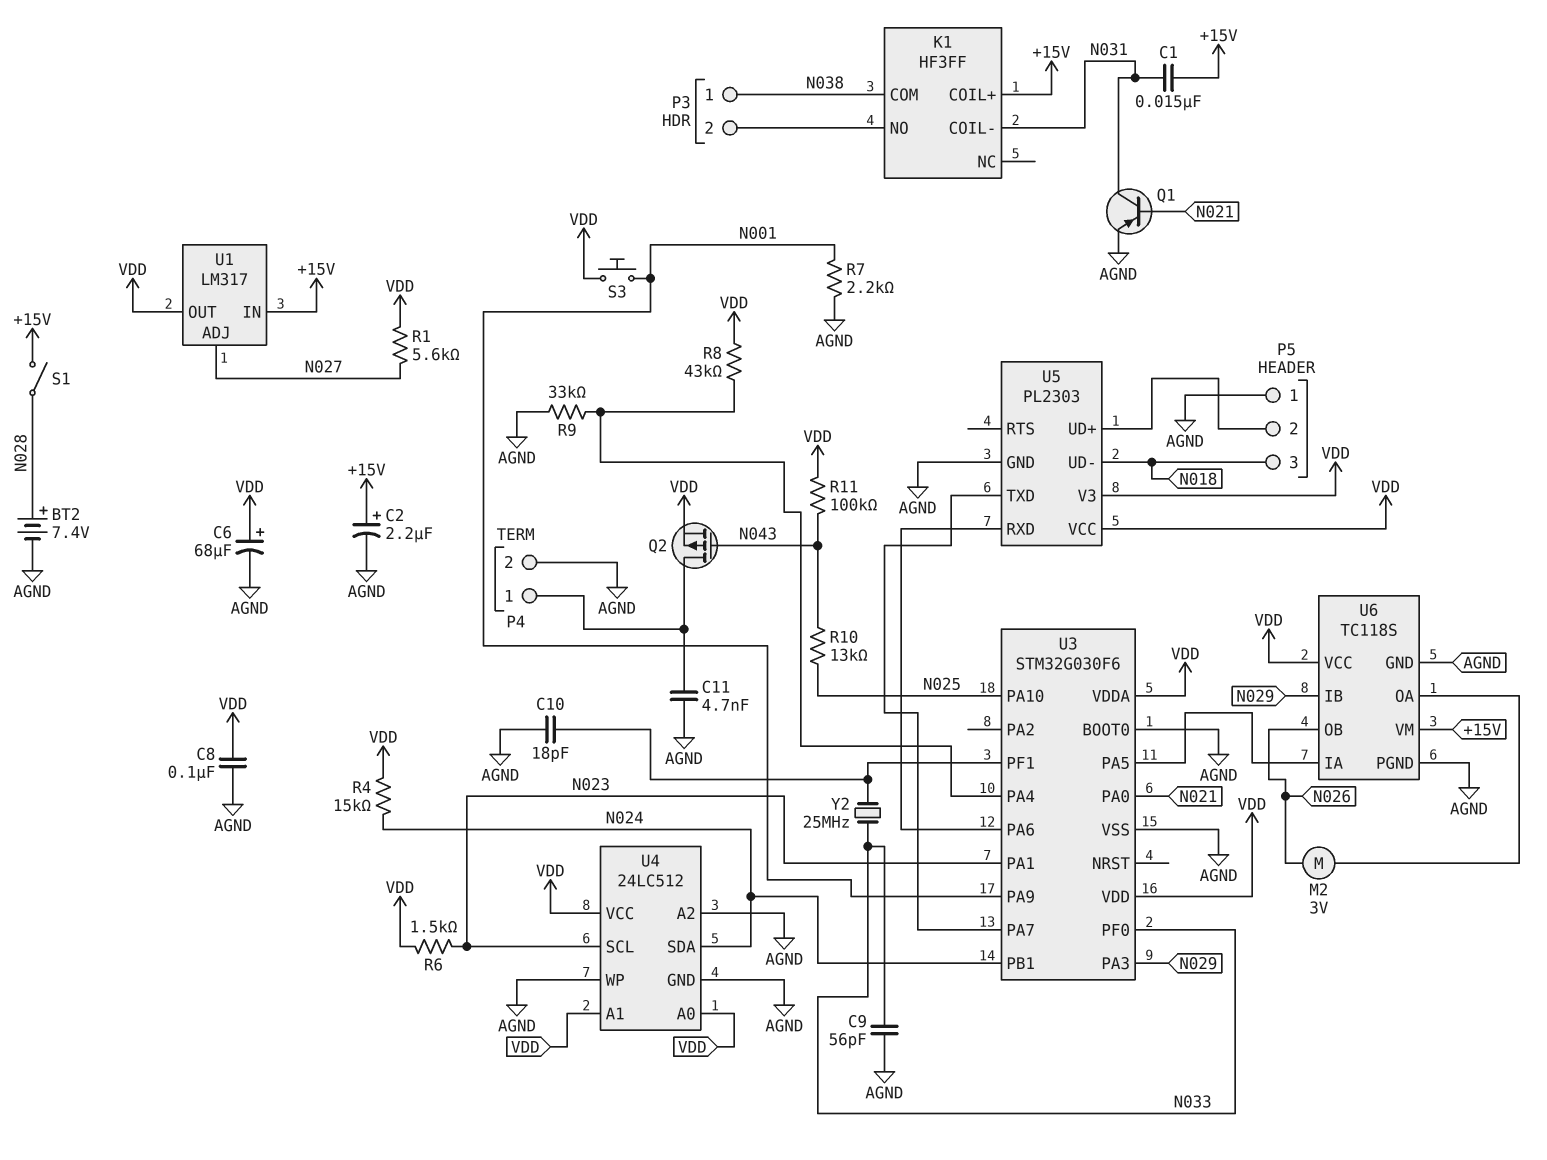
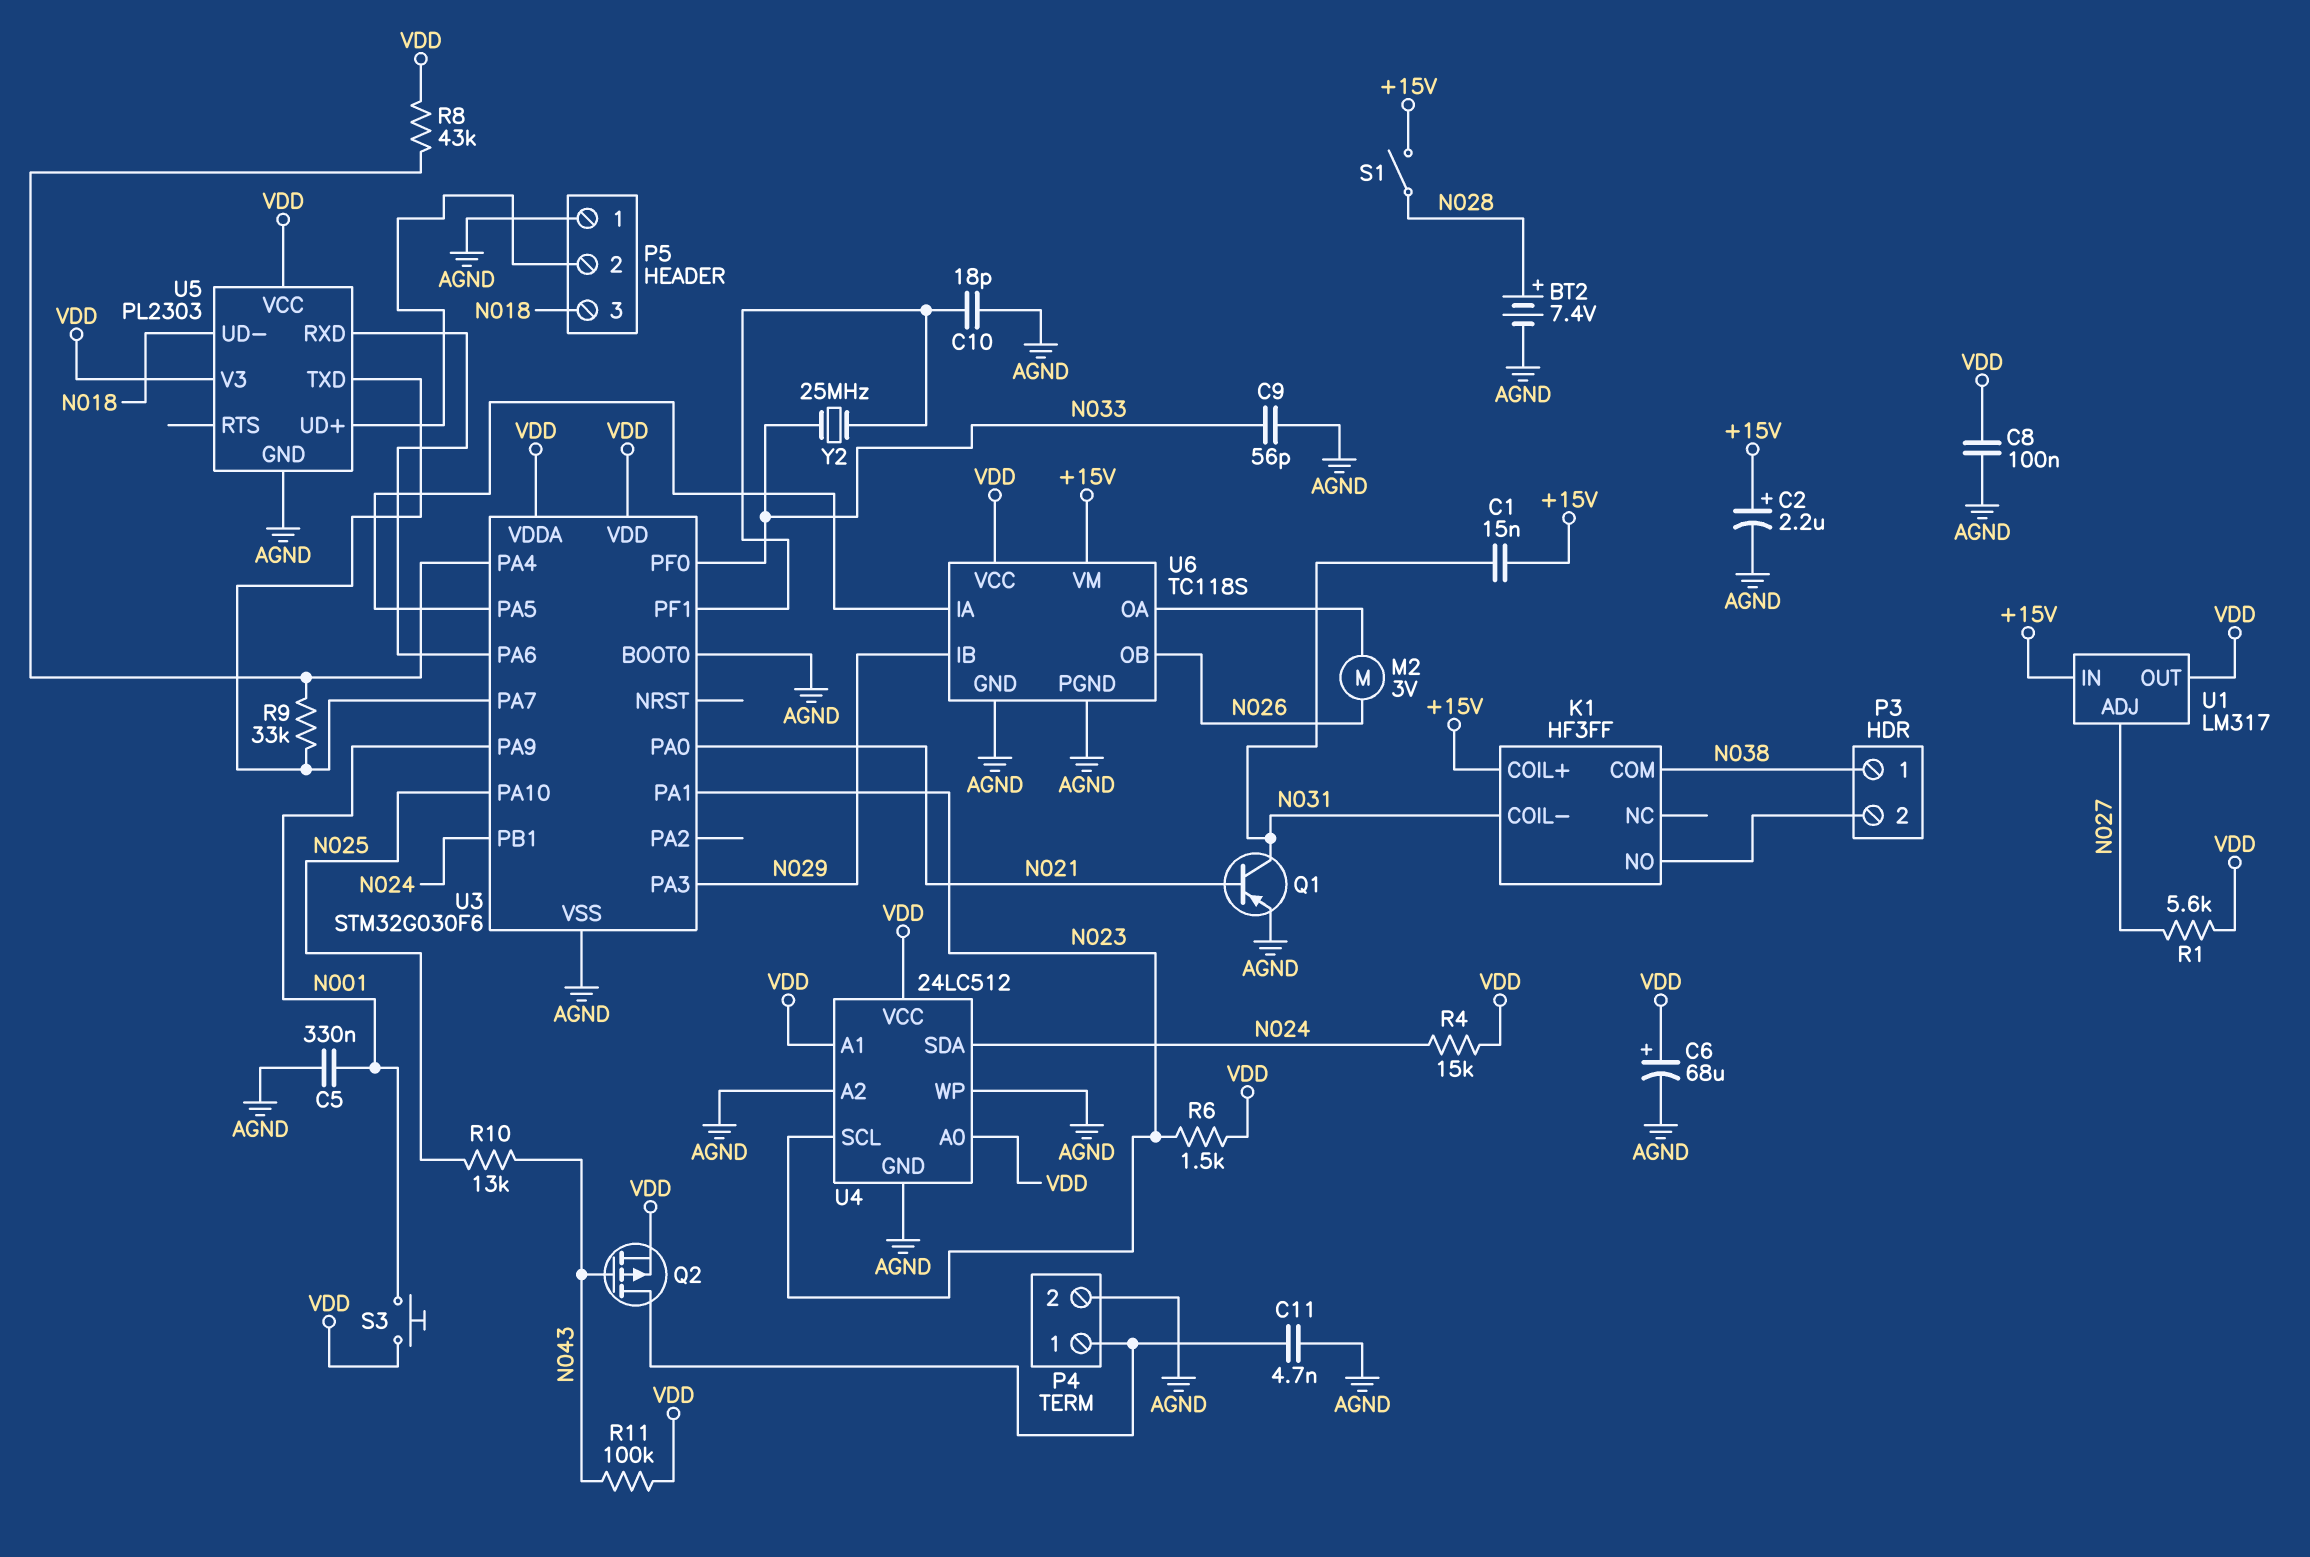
C5: none -> 330nF (AGND, N001)
R7: 2.2k (AGND, N001) -> none
R9: 33k (AGND, U3/PA4) -> 33k (U3/PA4, U3/PA7)

